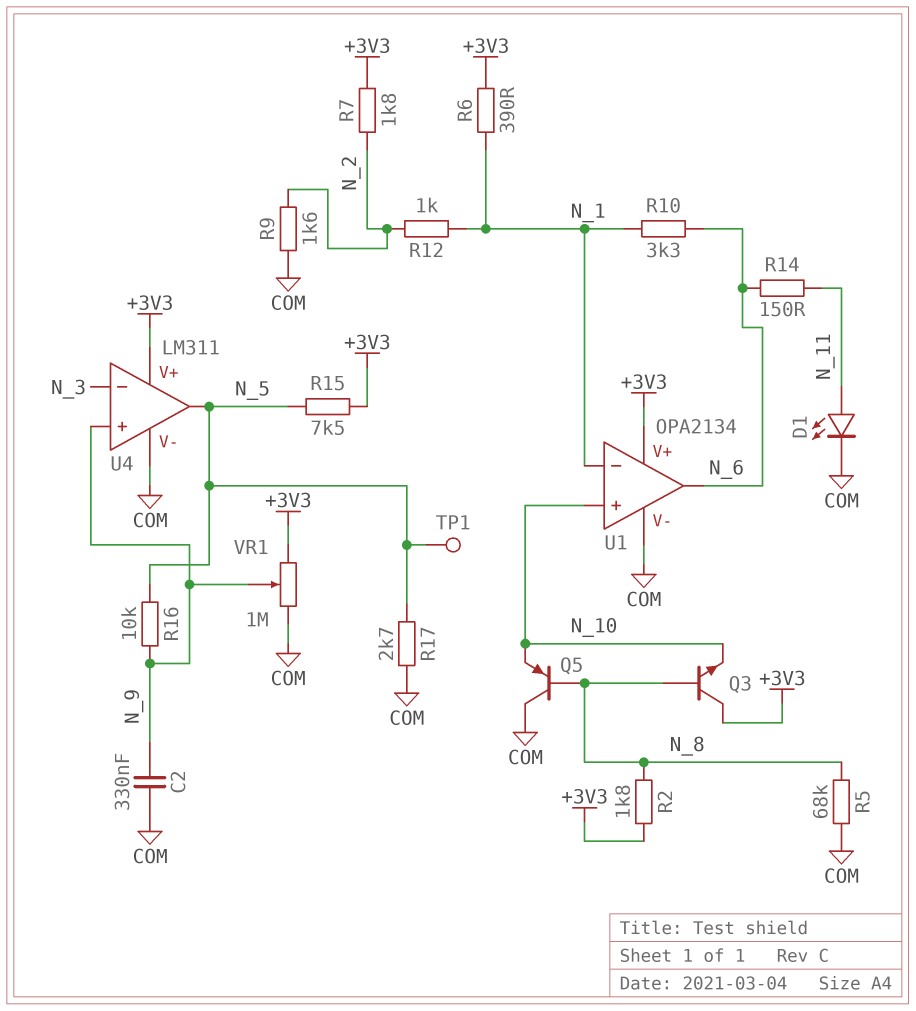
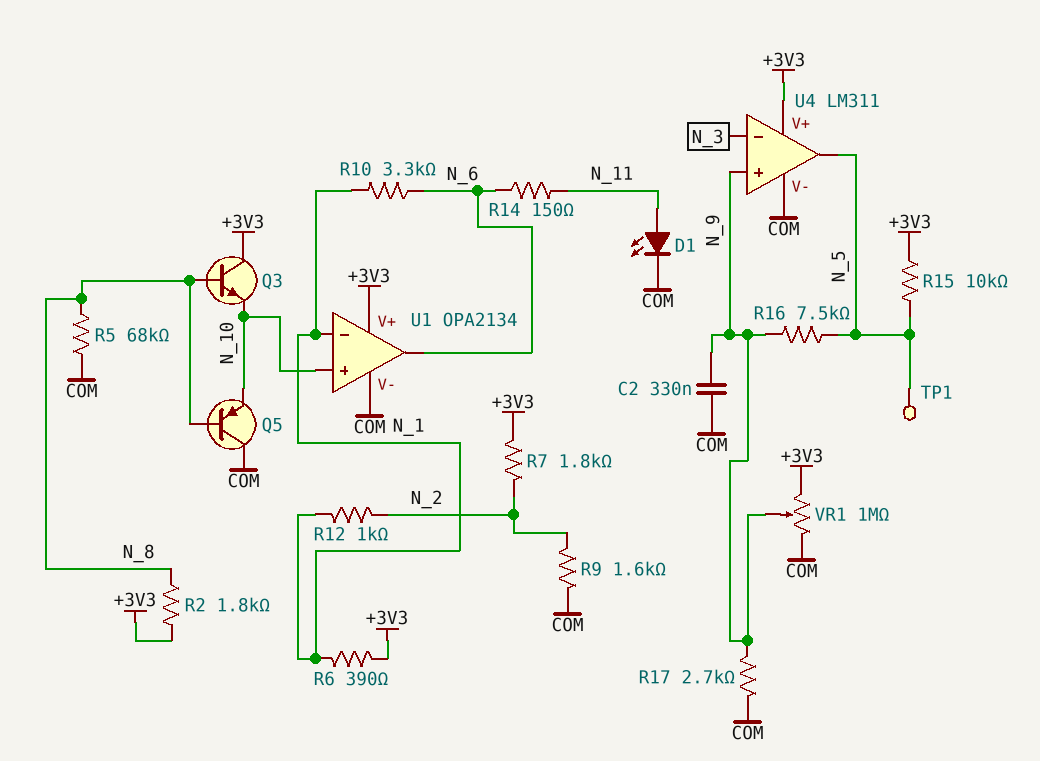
R15: 7.5k (+3V3, N_5) -> 10k (+3V3, N_5)
R16: 10k (N_5, N_9) -> 7.5k (N_5, N_9)
R17: 2.7k (COM, N_5) -> 2.7k (COM, N_9)

